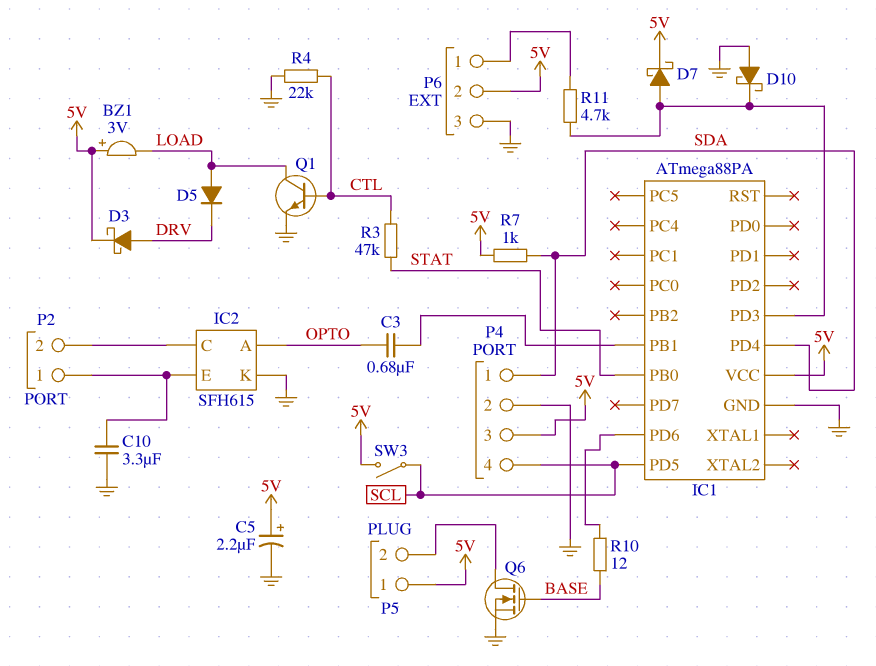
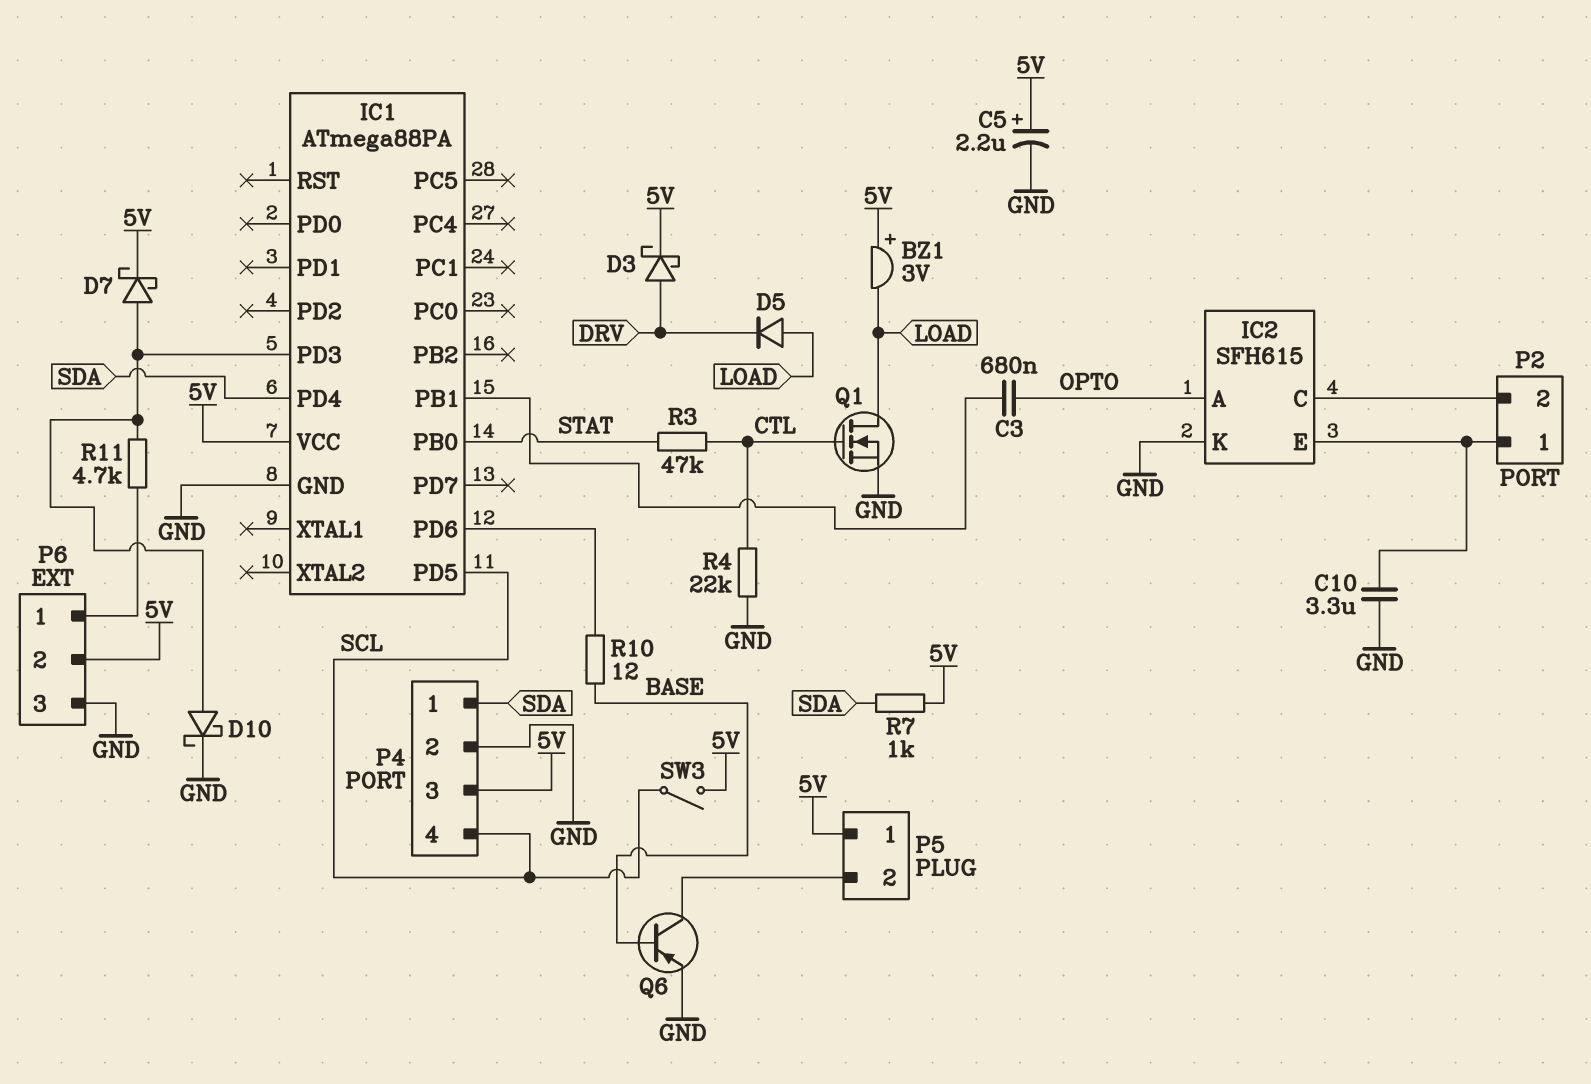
D10: schottky (A GND, K IC1/PD3) -> schottky (A IC1/PD3, K GND)
Q1: NPN (B CTL, C LOAD, E GND) -> NMOS (G CTL, D LOAD, S GND)
Q6: NMOS (G BASE, D P5/2, S GND) -> PNP (B BASE, C P5/2, E GND)

